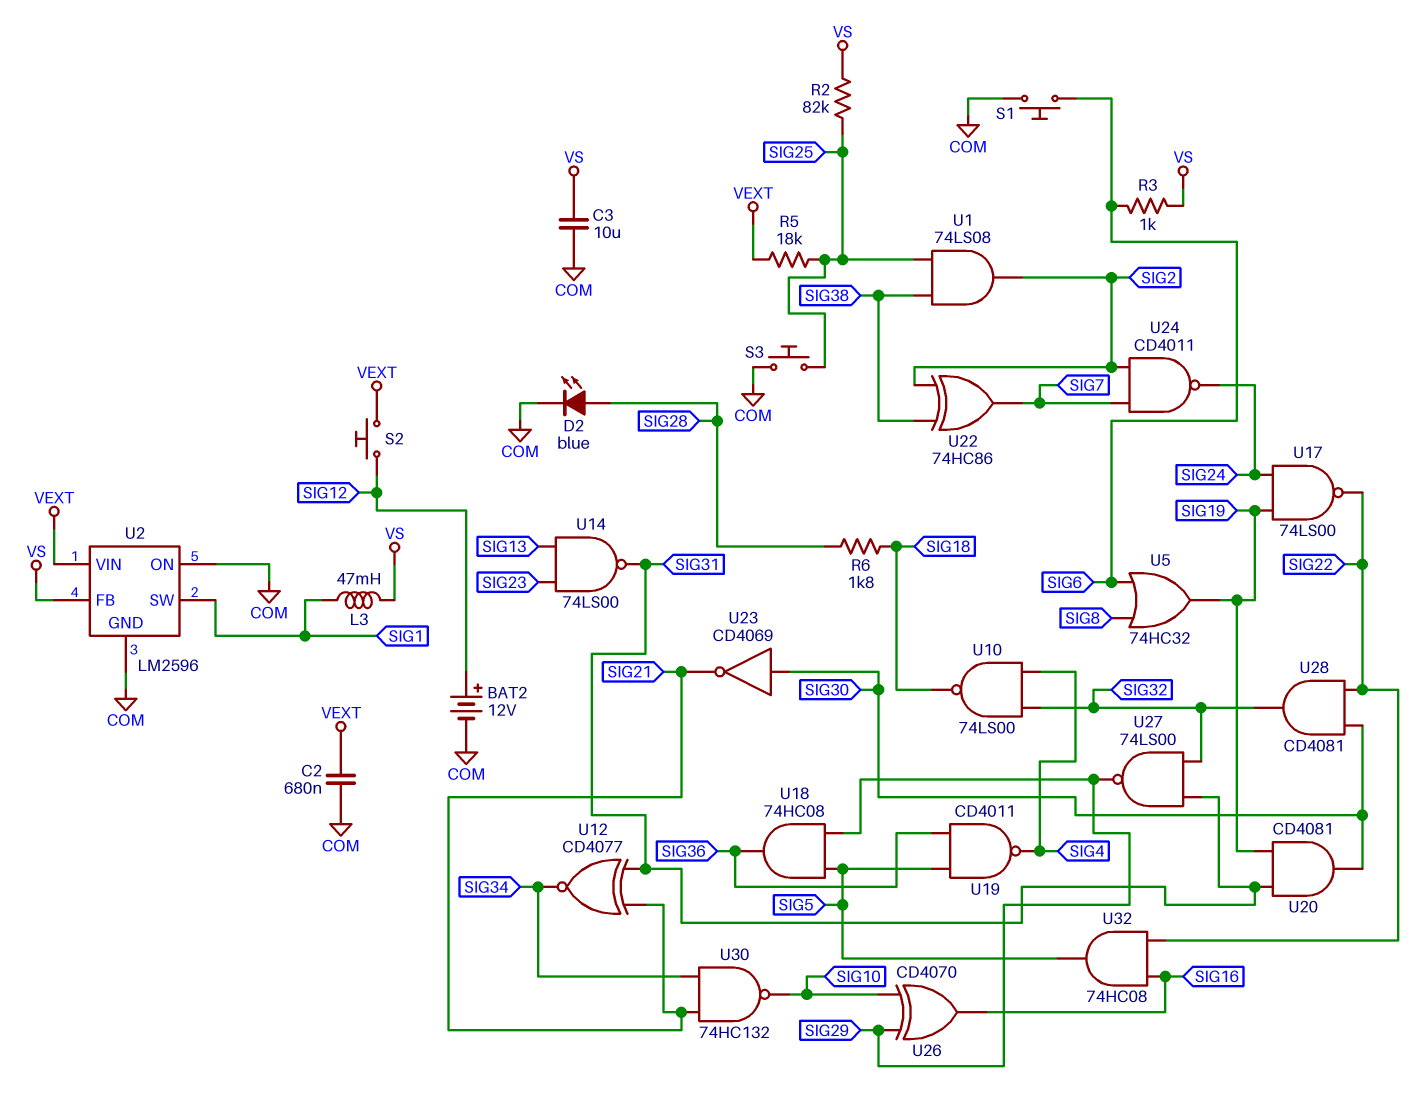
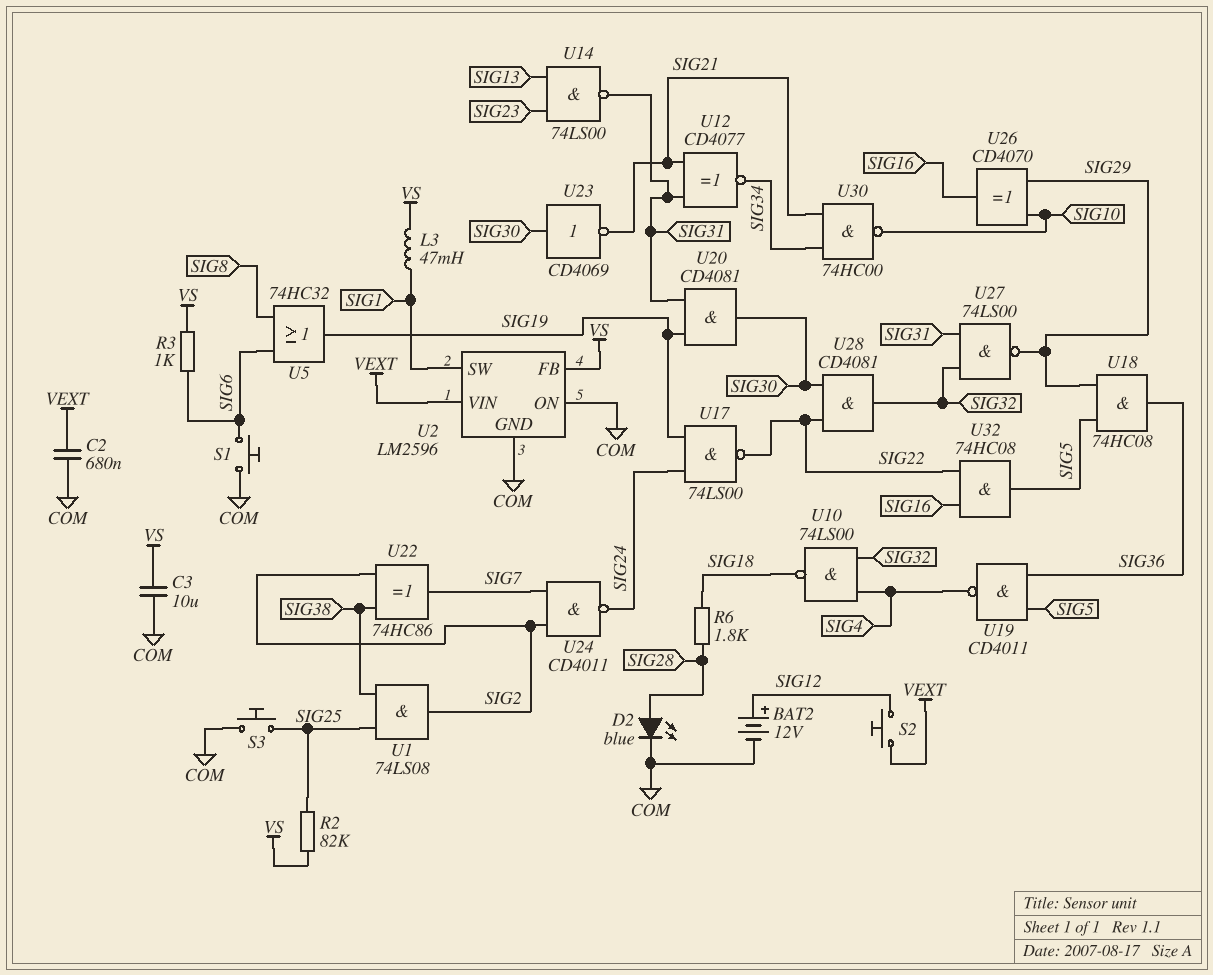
R5: 18k (SIG25, VEXT) -> none
U30: NAND 74HC132 (in SIG21, in SIG34, out SIG10) -> NAND 74HC00 (in SIG21, in SIG34, out SIG10)

